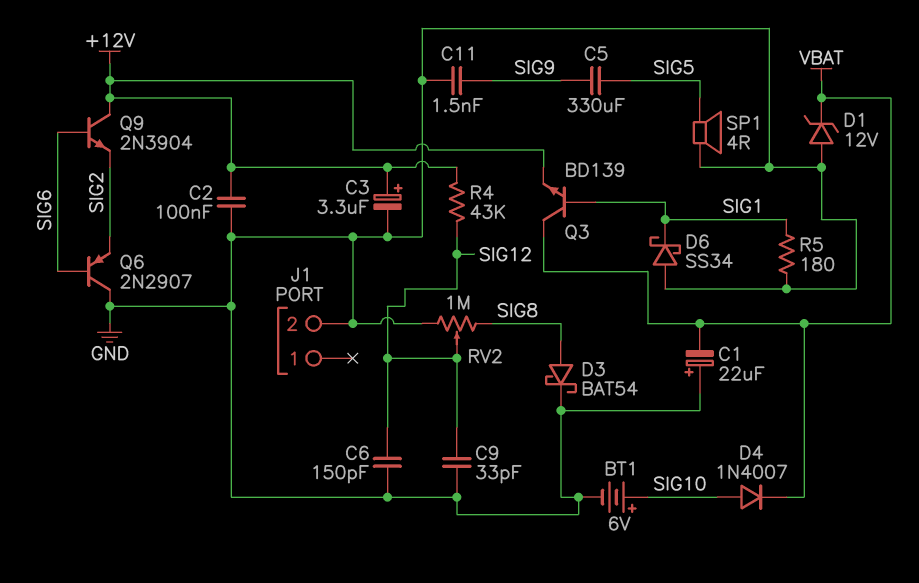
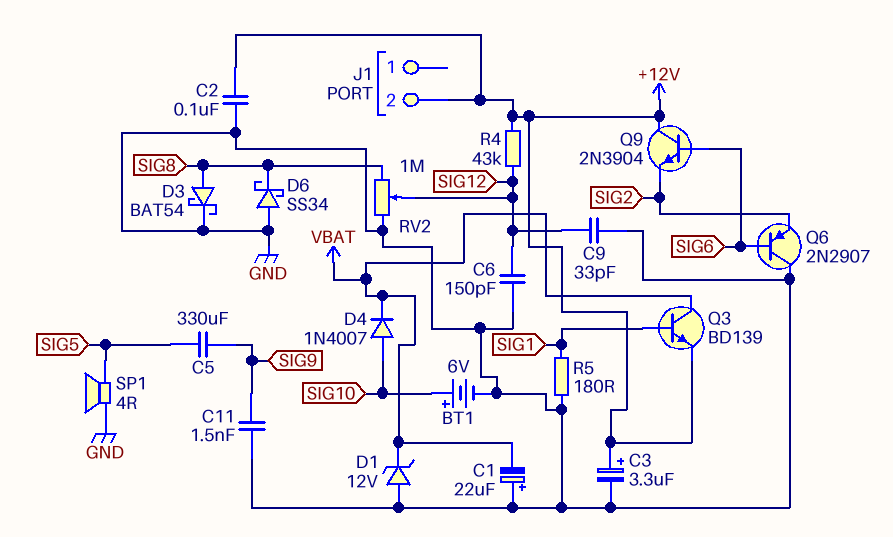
D6: schottky SS34 (A GND, K SIG1) -> schottky SS34 (A GND, K SIG8)
J1 pin 2: GND -> +12V

